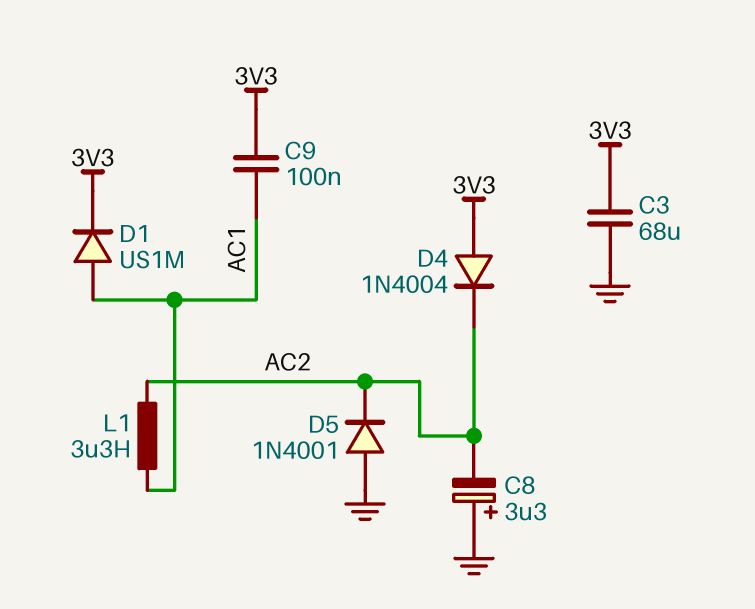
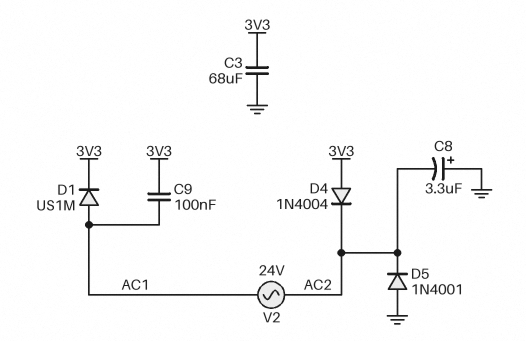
L1: 3.3uH (AC1, AC2) -> none
V2: none -> AC 24V (AC1, AC2)

